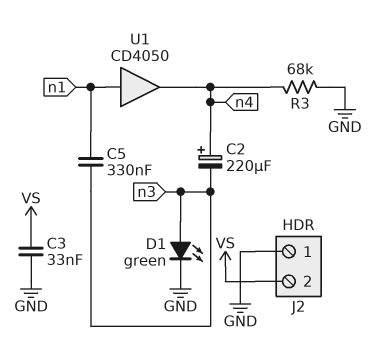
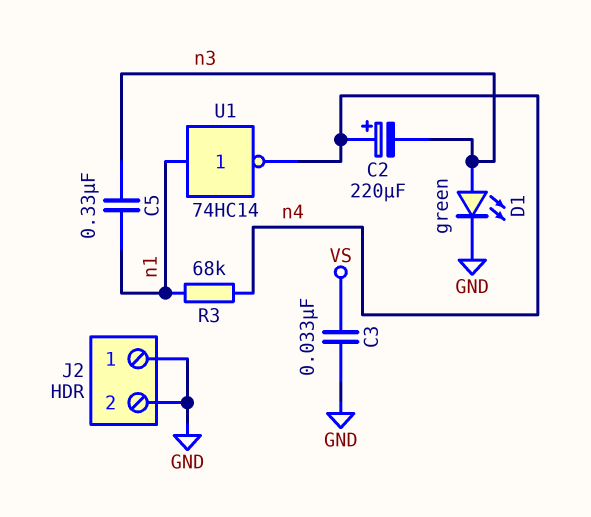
J2 pin 2: VS -> GND
R3: 68k (GND, n4) -> 68k (n1, n4)
U1: buffer CD4050 (in n1, out n4) -> NOT 74HC14 (in n1, out n4)

